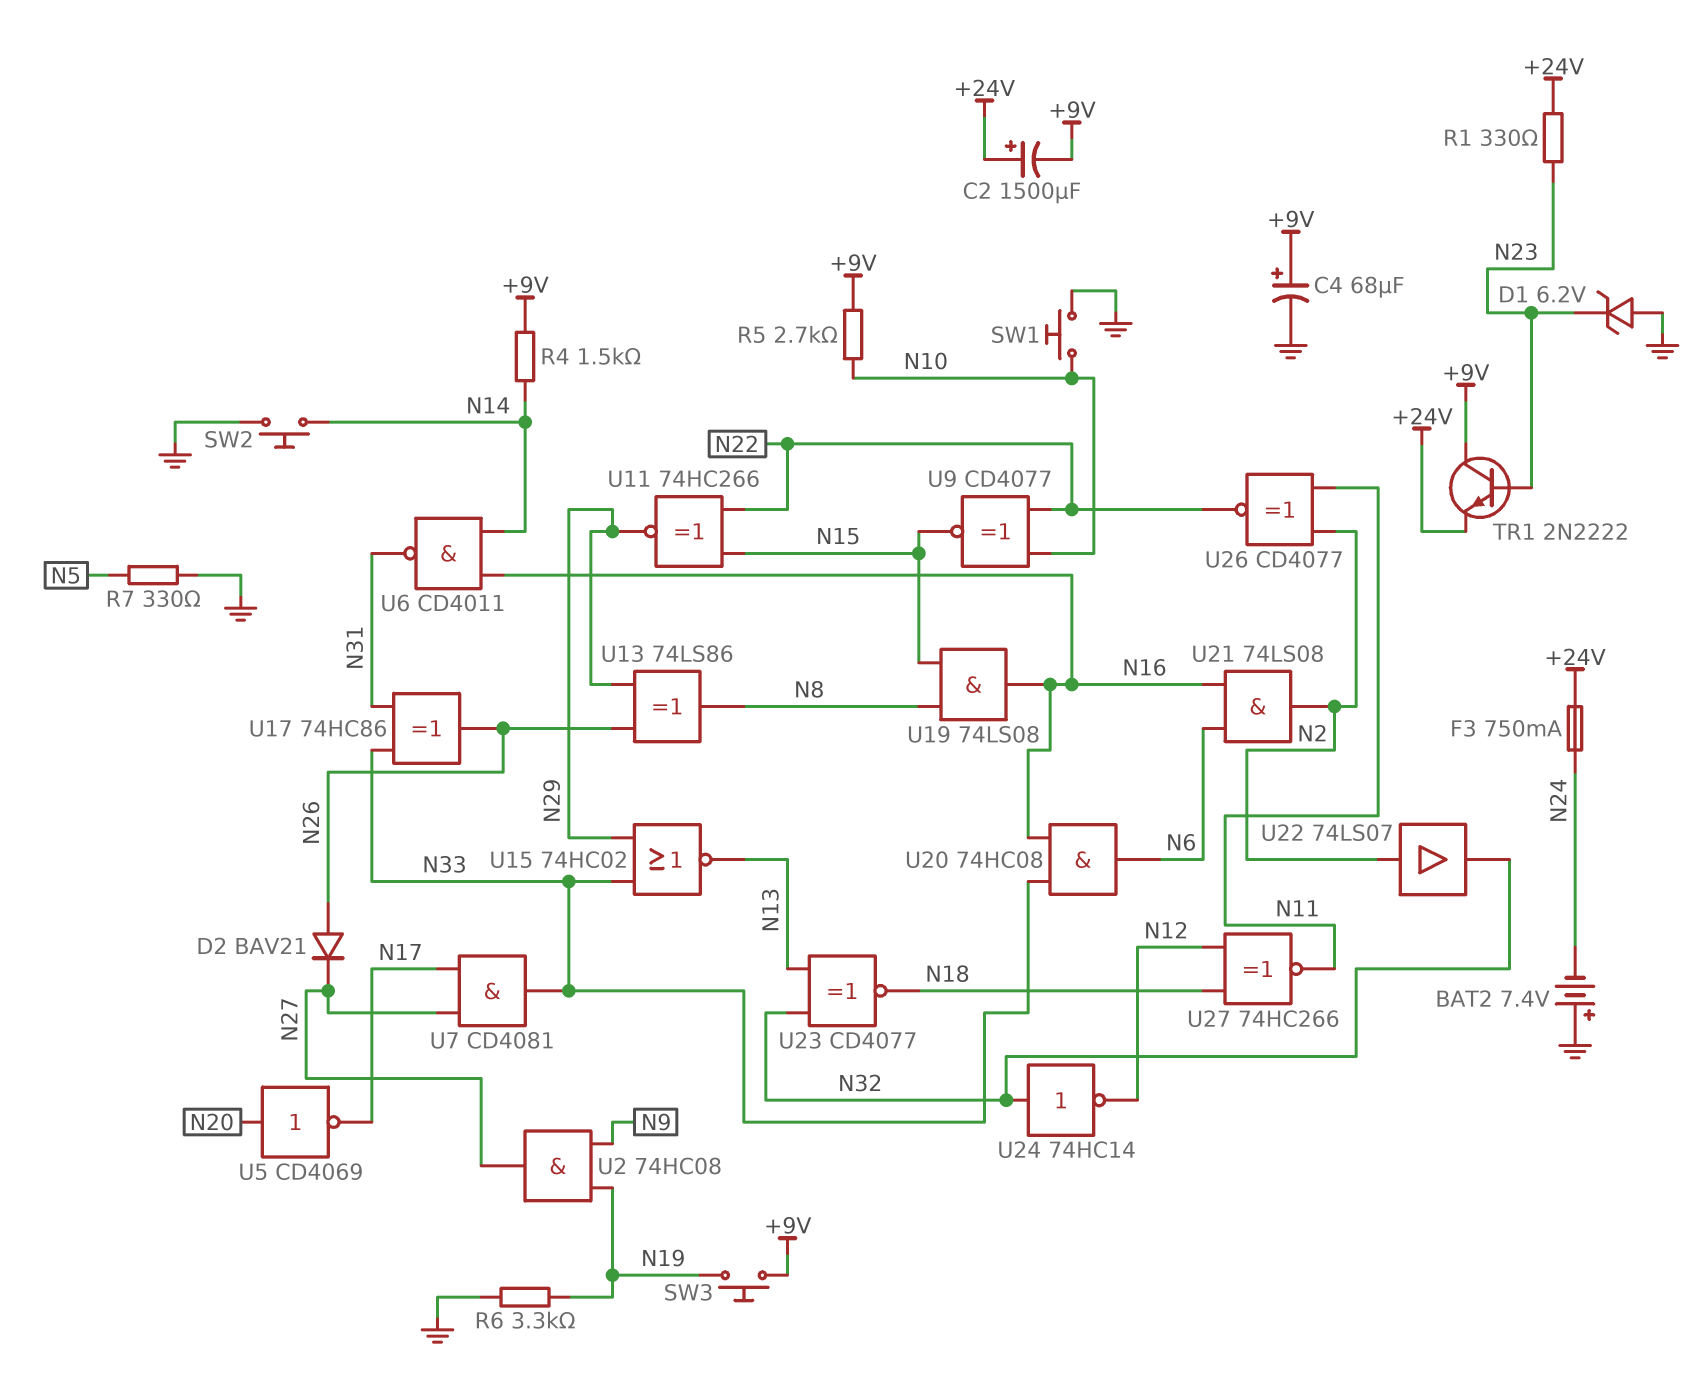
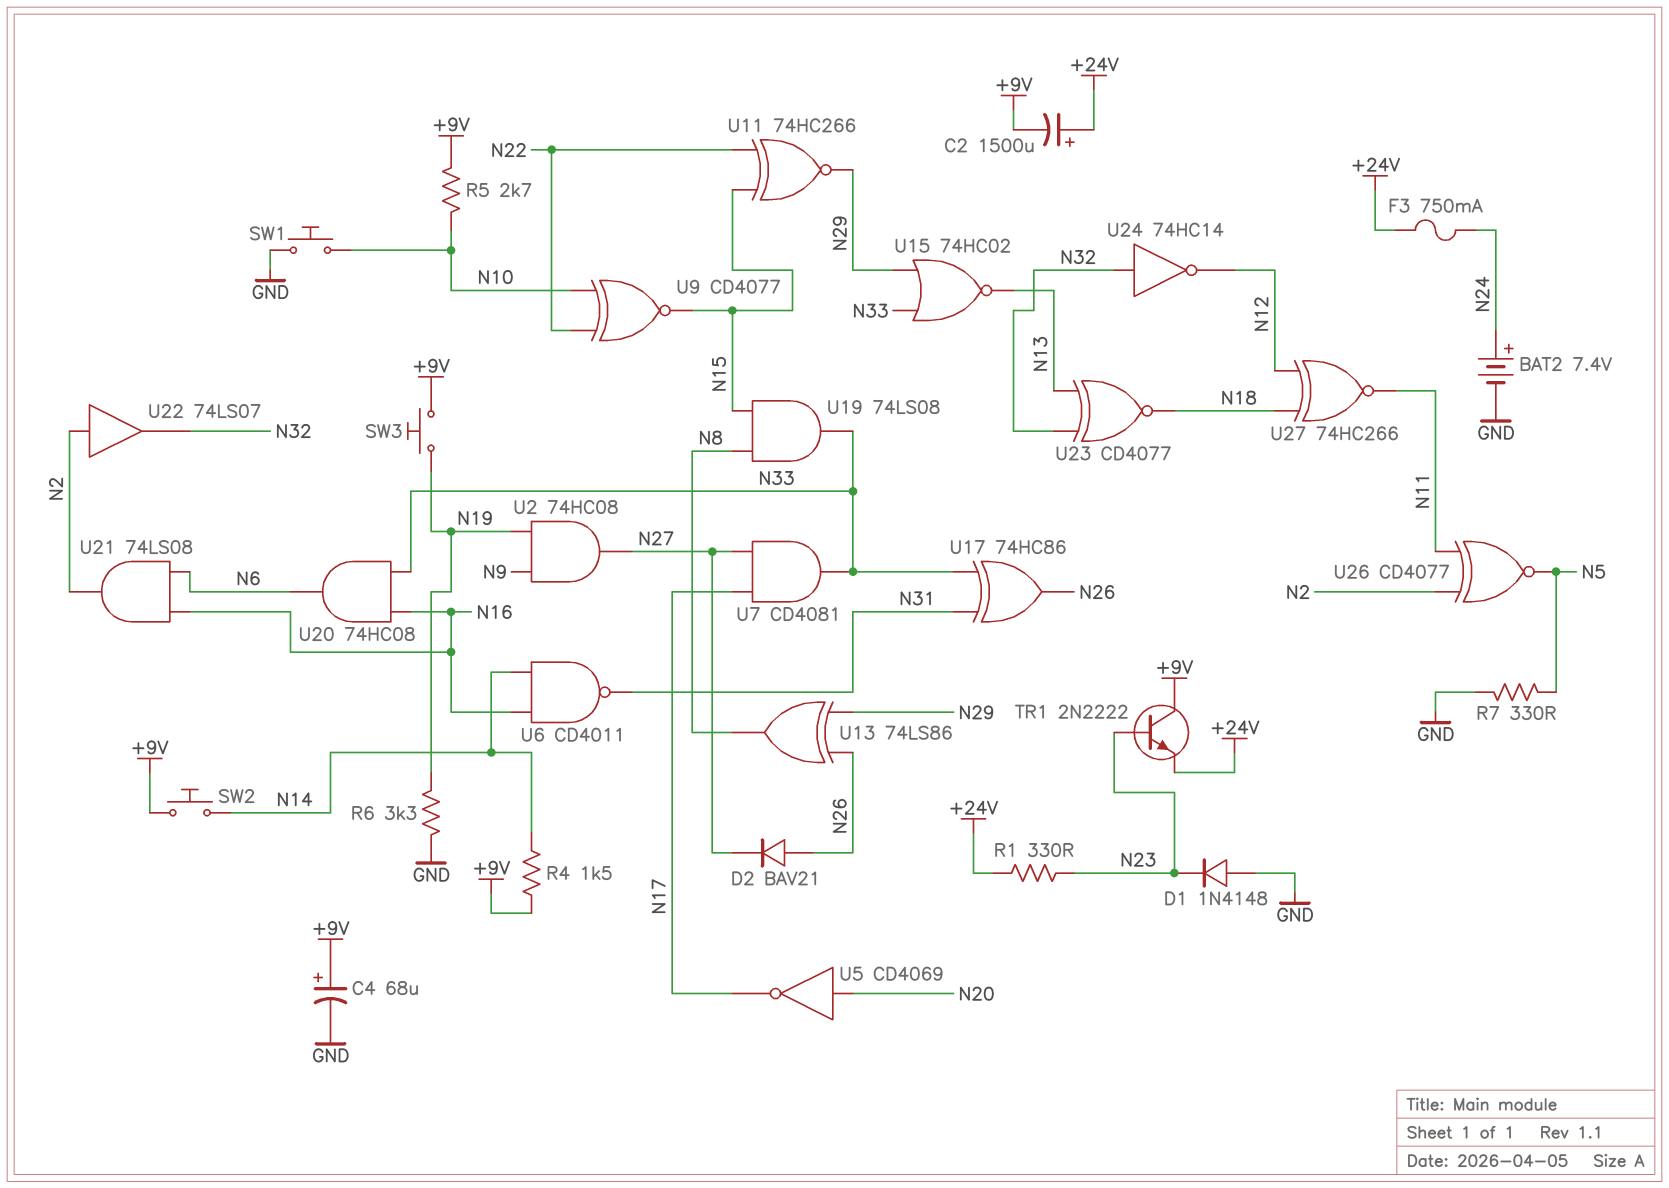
BAT2: 7.4V (plus GND, minus N24) -> 7.4V (plus N24, minus GND)
D1: zener 6.2V (A GND, K N23) -> diode 1N4148 (A GND, K N23)
SW2: button (GND, N14) -> button (+9V, N14)
U19: AND 74LS08 (in N8, in N15, out N16) -> AND 74LS08 (in N8, in N15, out N33)
U26: XNOR CD4077 (in N2, in N11, out N22) -> XNOR CD4077 (in N2, in N11, out N5)

